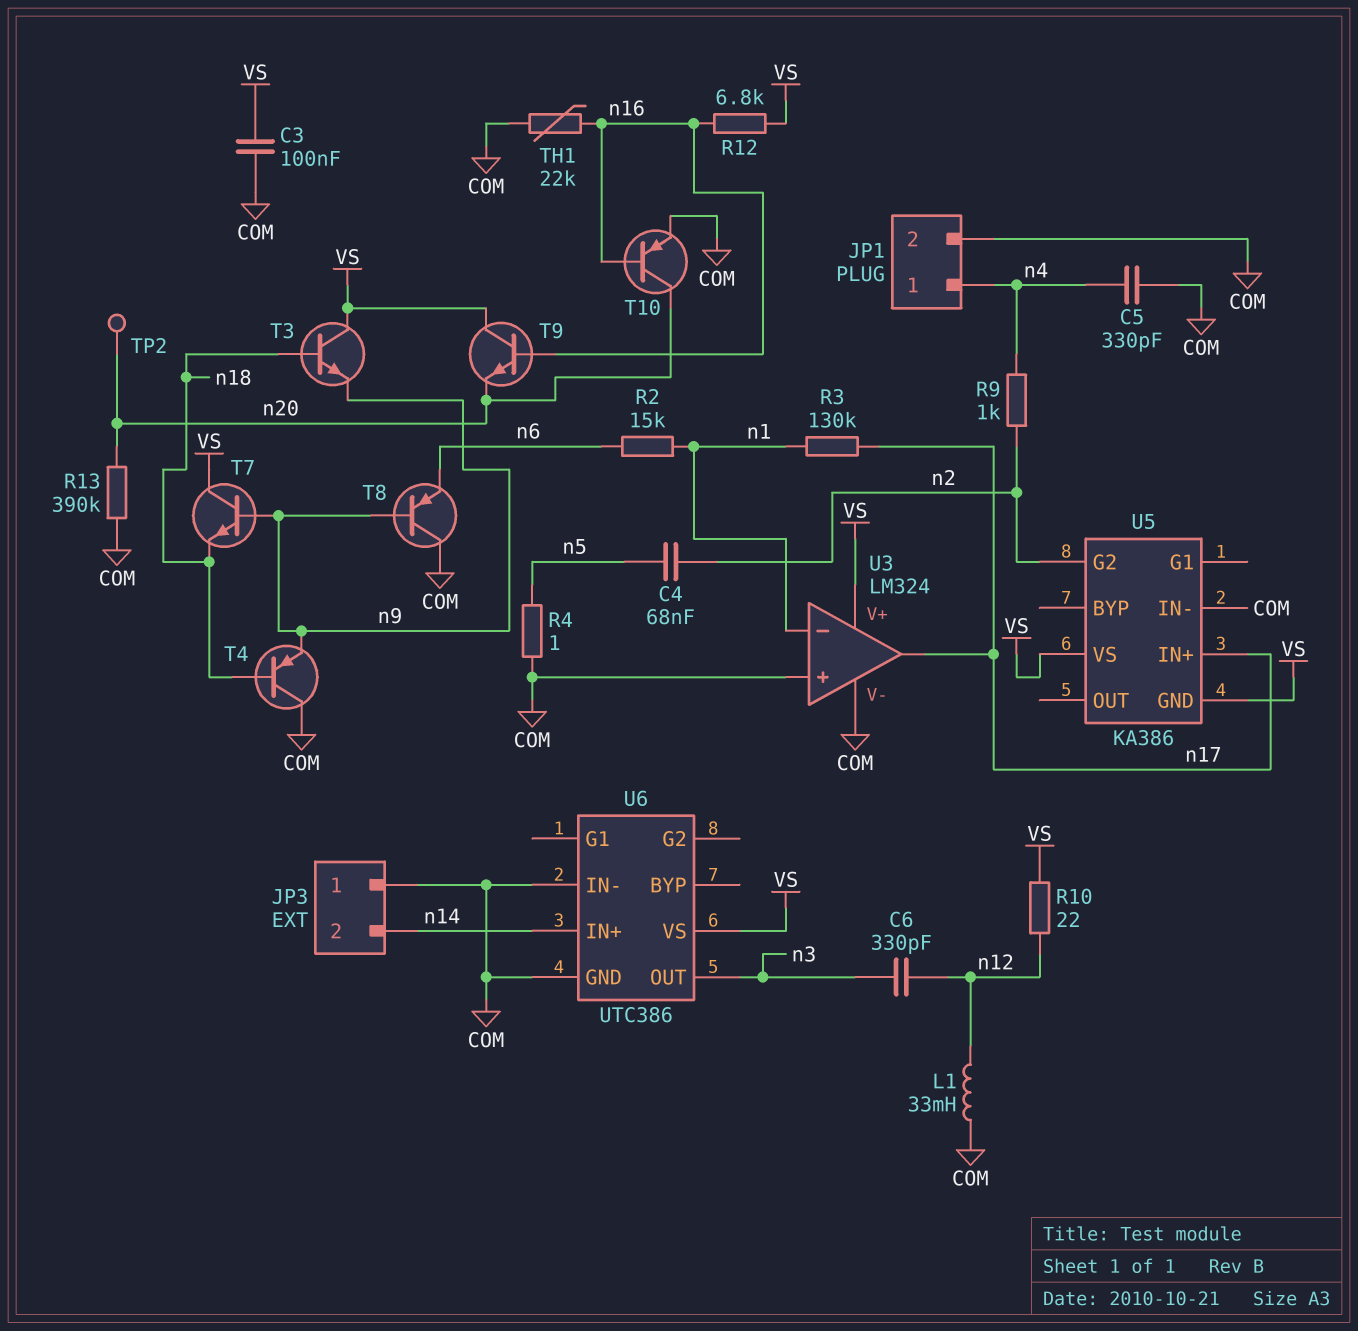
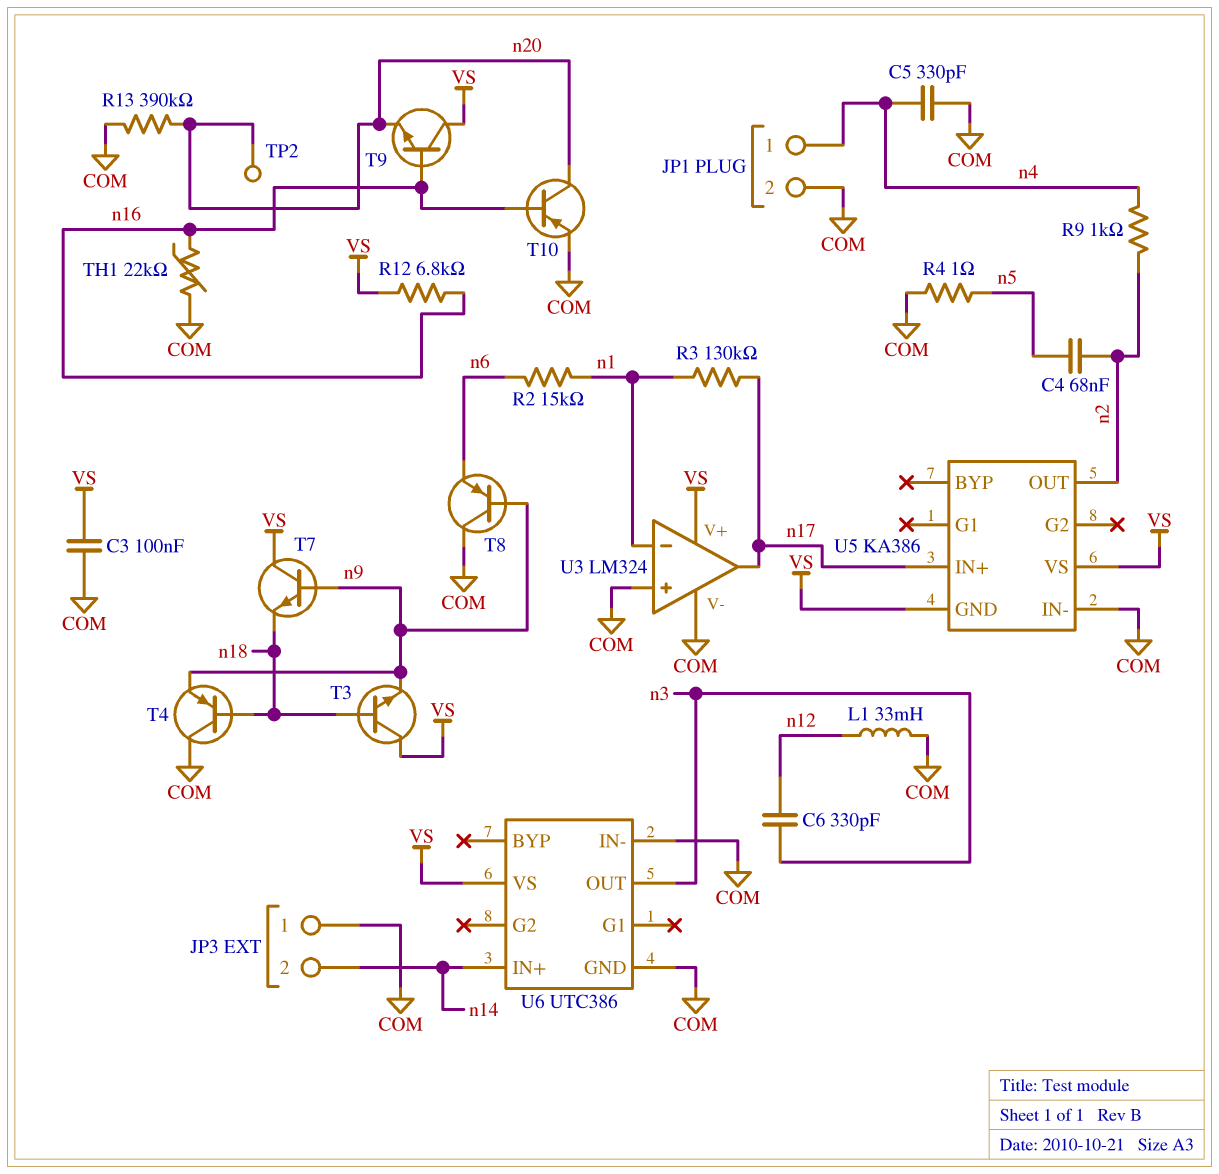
R10: 22 (VS, n12) -> none
U5 pin G2: n2 -> none
U5 pin OUT: none -> n2

